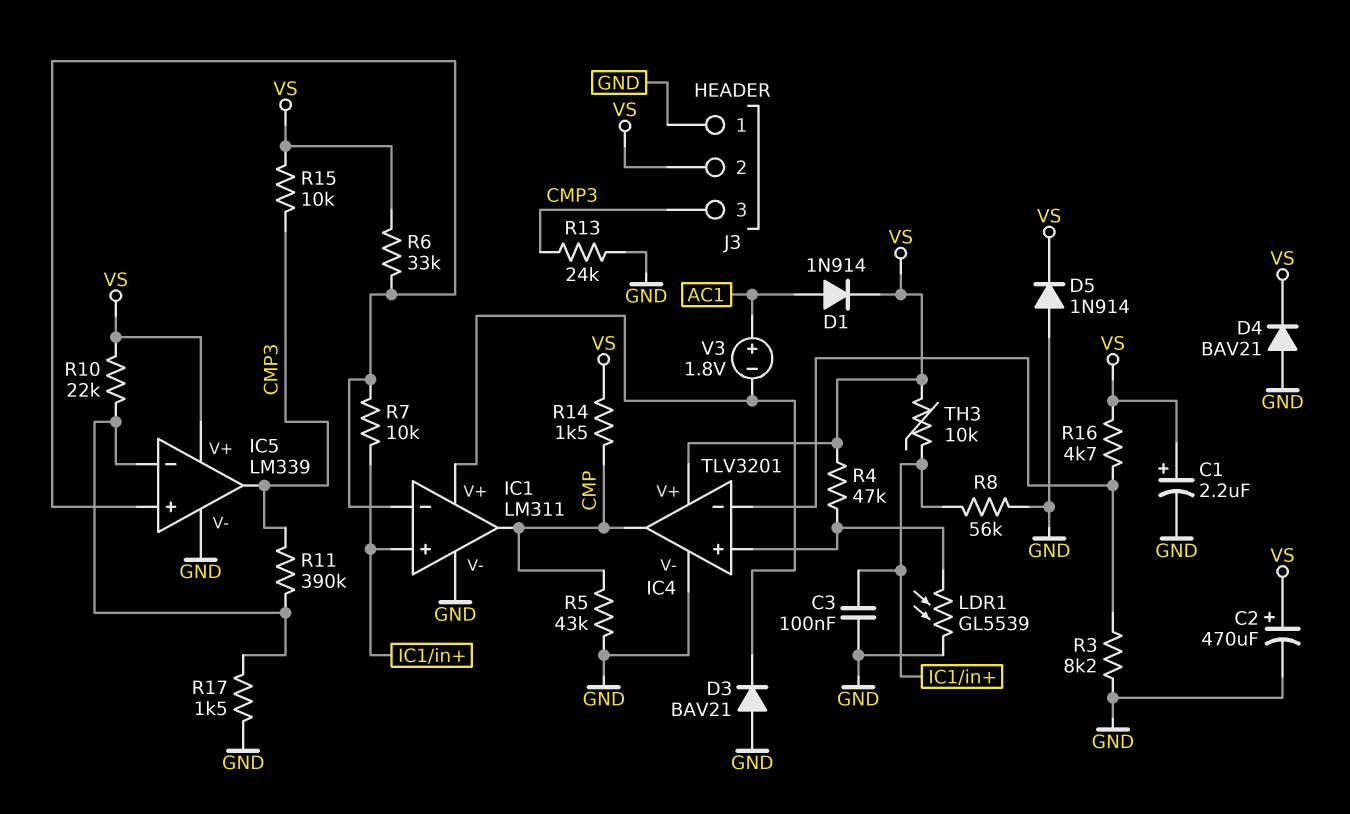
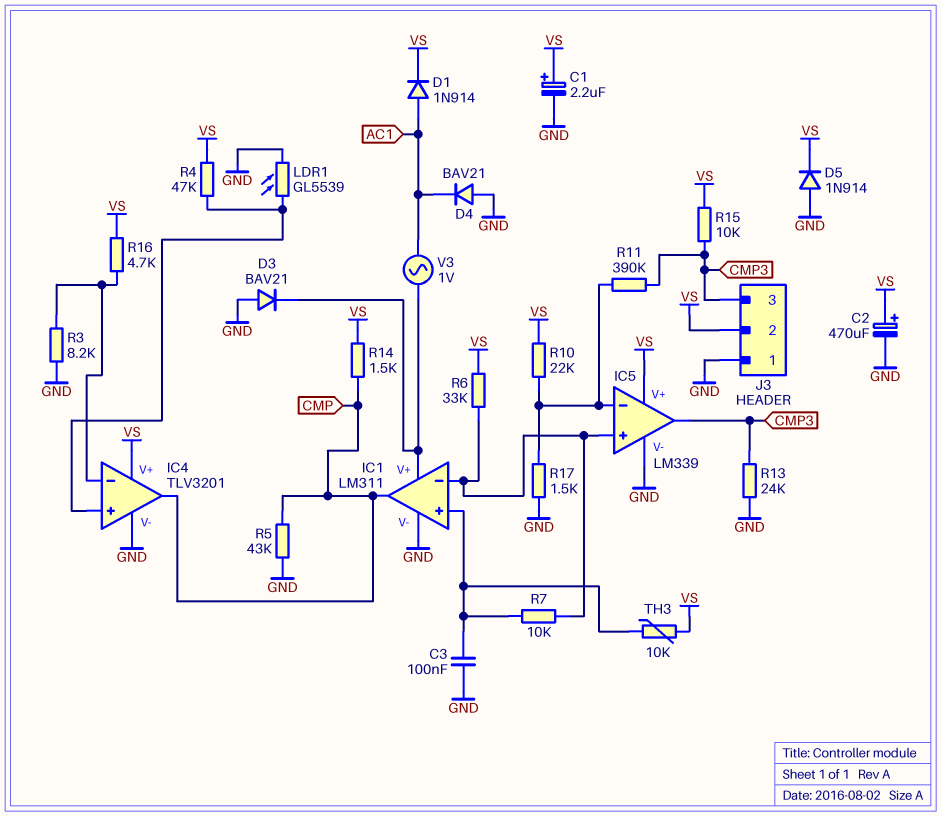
D4: diode BAV21 (A GND, K VS) -> diode BAV21 (A GND, K AC1)
R8: 56k (GND, IC1/in+) -> none
V3: 1.8V (plus AC1, minus IC1/V+) -> AC 1V (AC1, IC1/V+)

